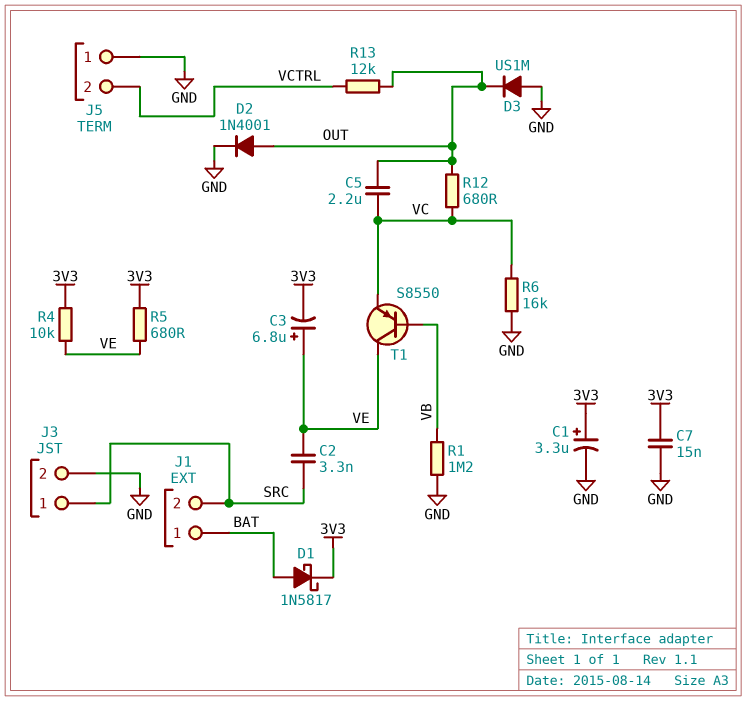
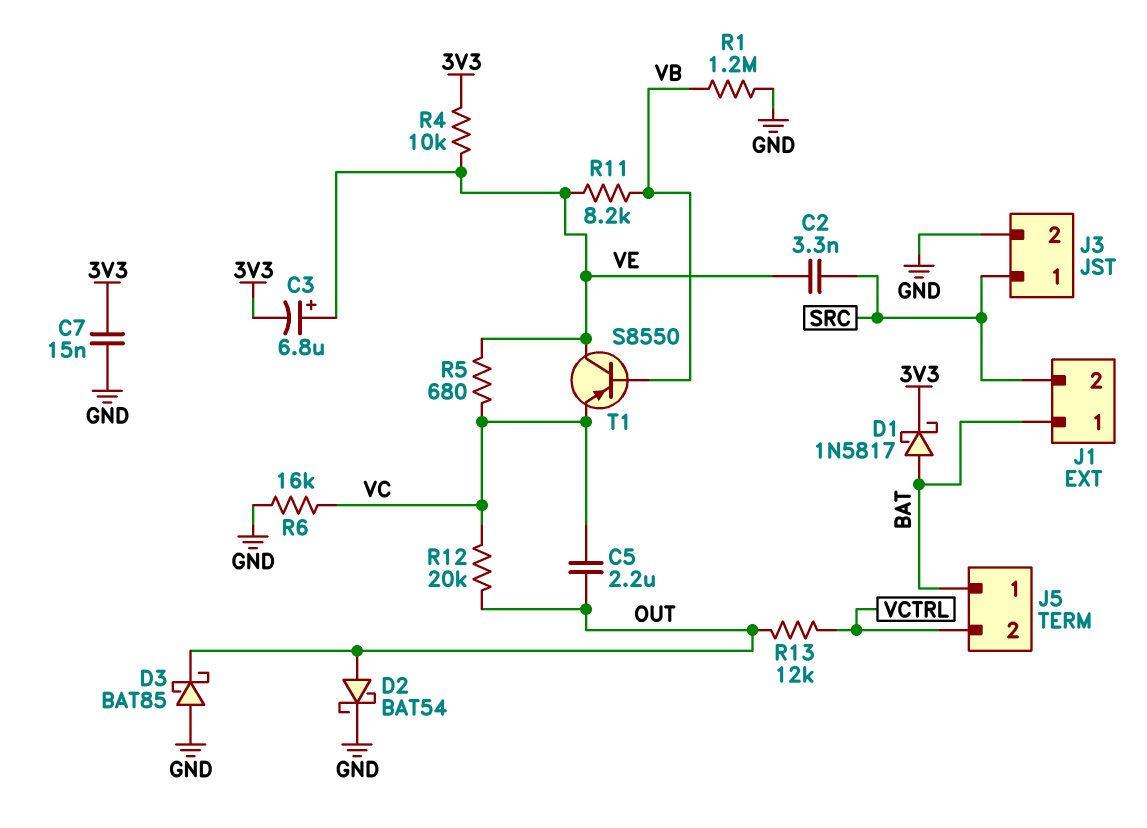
C1: 3.3uF (plus 3V3, minus GND) -> none
D2: diode 1N4001 (A OUT, K GND) -> schottky BAT54 (A OUT, K GND)
D3: diode US1M (A GND, K OUT) -> schottky BAT85 (A GND, K OUT)
J5 pin 1: GND -> BAT
R5: 680 (3V3, VE) -> 680 (VC, VE)
R11: none -> 8.2k (VB, VE)
R12: 680 (OUT, VC) -> 20k (OUT, VC)

